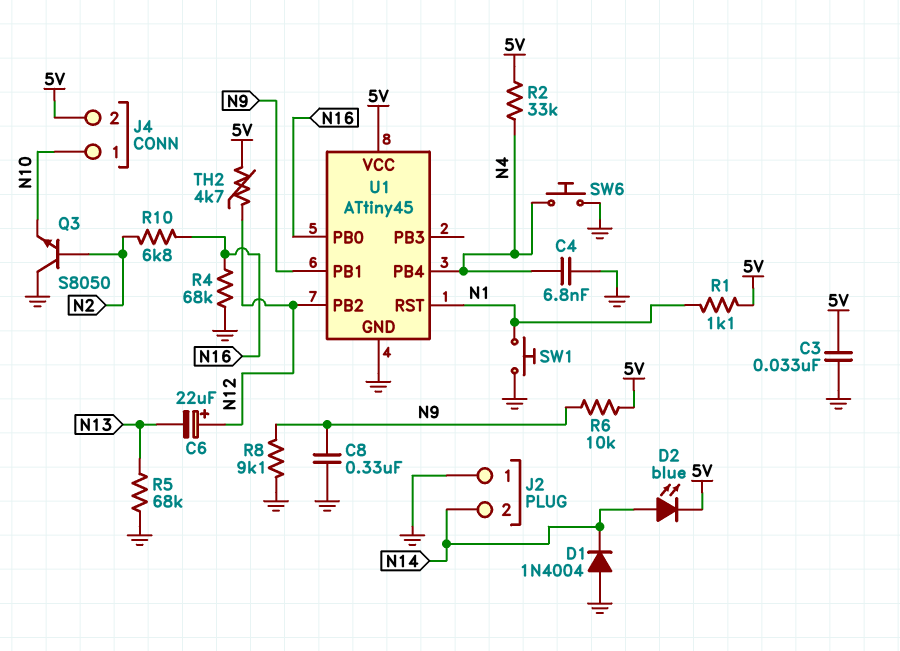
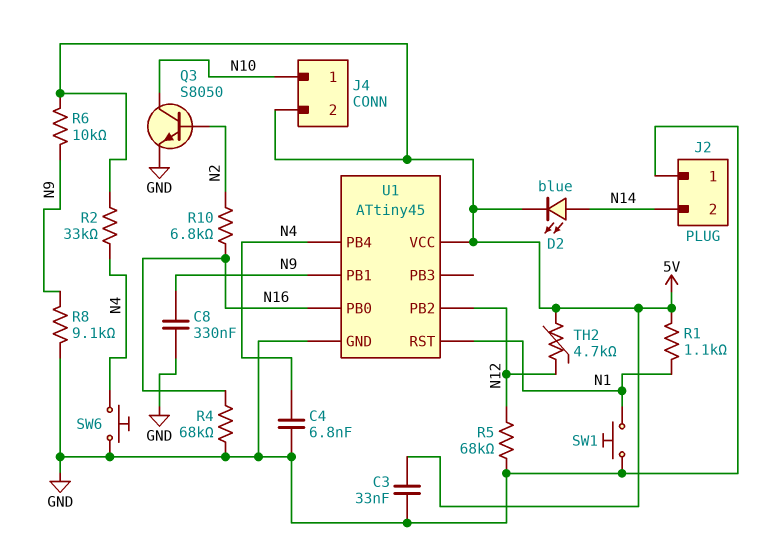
C6: 22uF (plus N12, minus N13) -> none
D1: diode 1N4004 (A GND, K N14) -> none
Q3: NPN S8050 (B N2, C GND, E N10) -> NPN S8050 (B N2, C N10, E GND)
R5: 68k (GND, N13) -> 68k (GND, N12)

